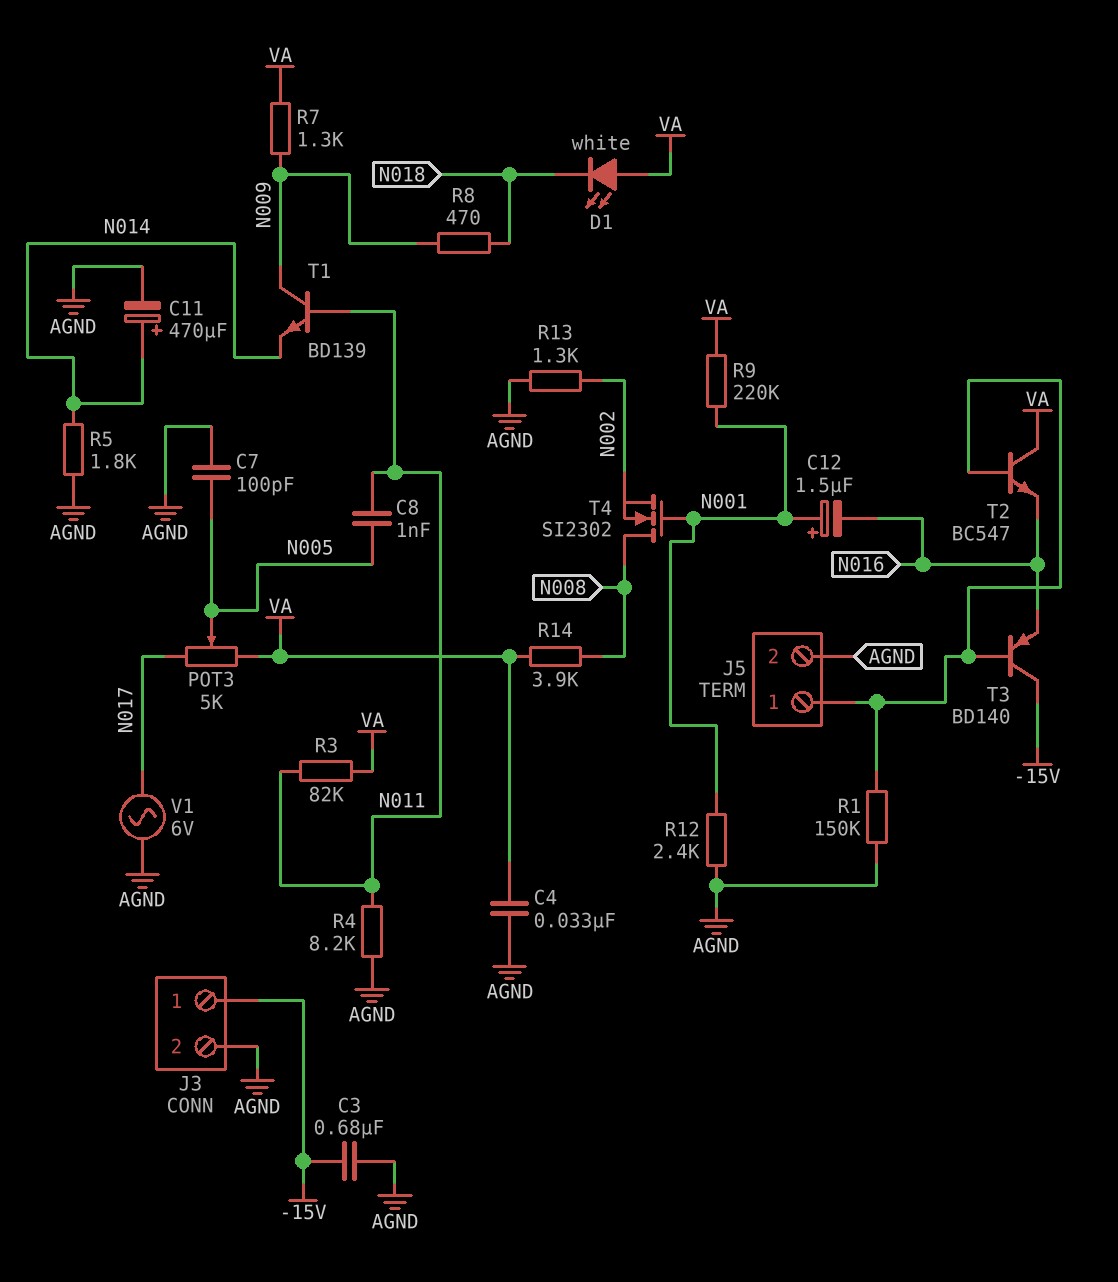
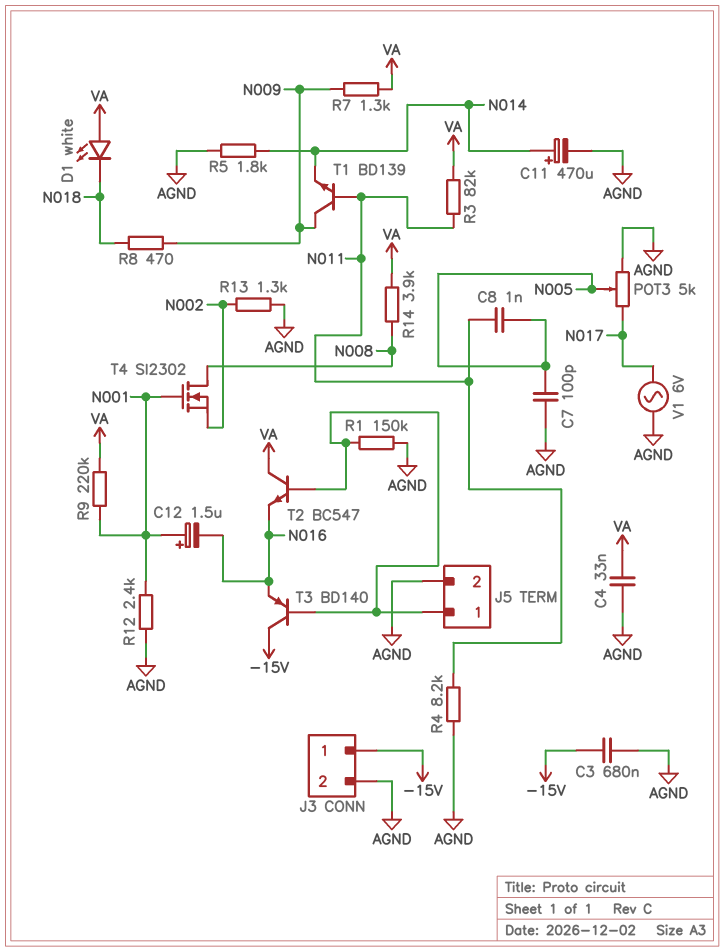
POT3: 5k (N017, VA, wiper N005) -> 5k (AGND, N017, wiper N005)

